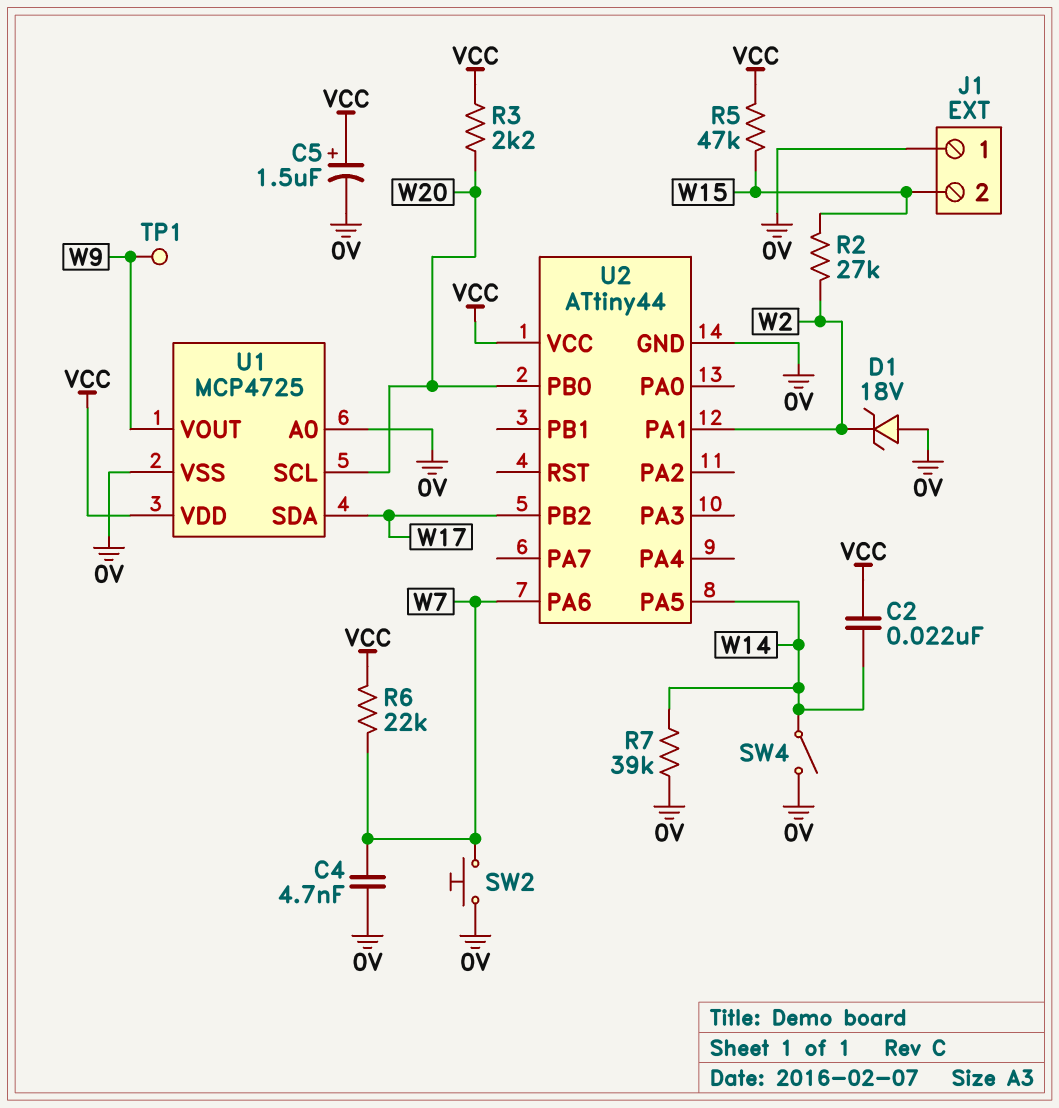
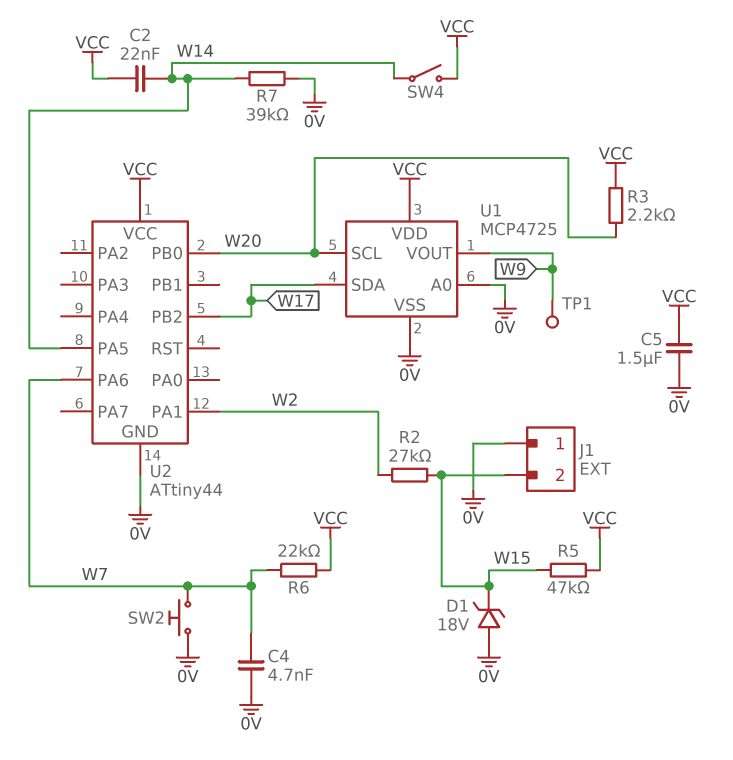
C5: 1.5uF (plus VCC, minus 0V) -> 1.5uF (0V, VCC)
D1: zener 18V (A 0V, K W2) -> zener 18V (A 0V, K W15)
SW4: switch (0V, W14) -> switch (VCC, W14)

